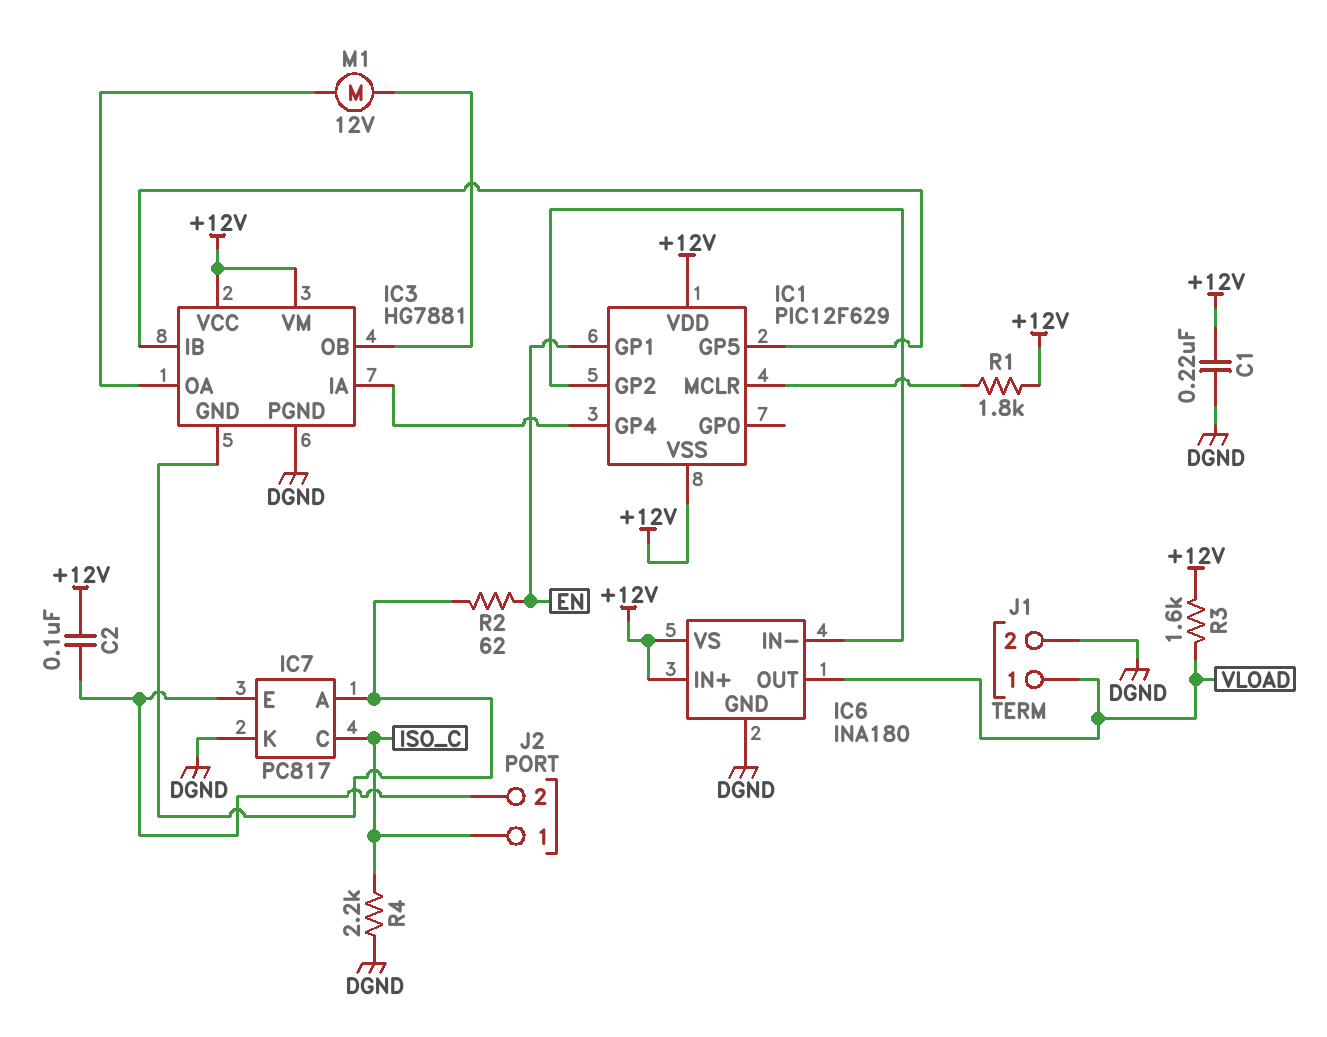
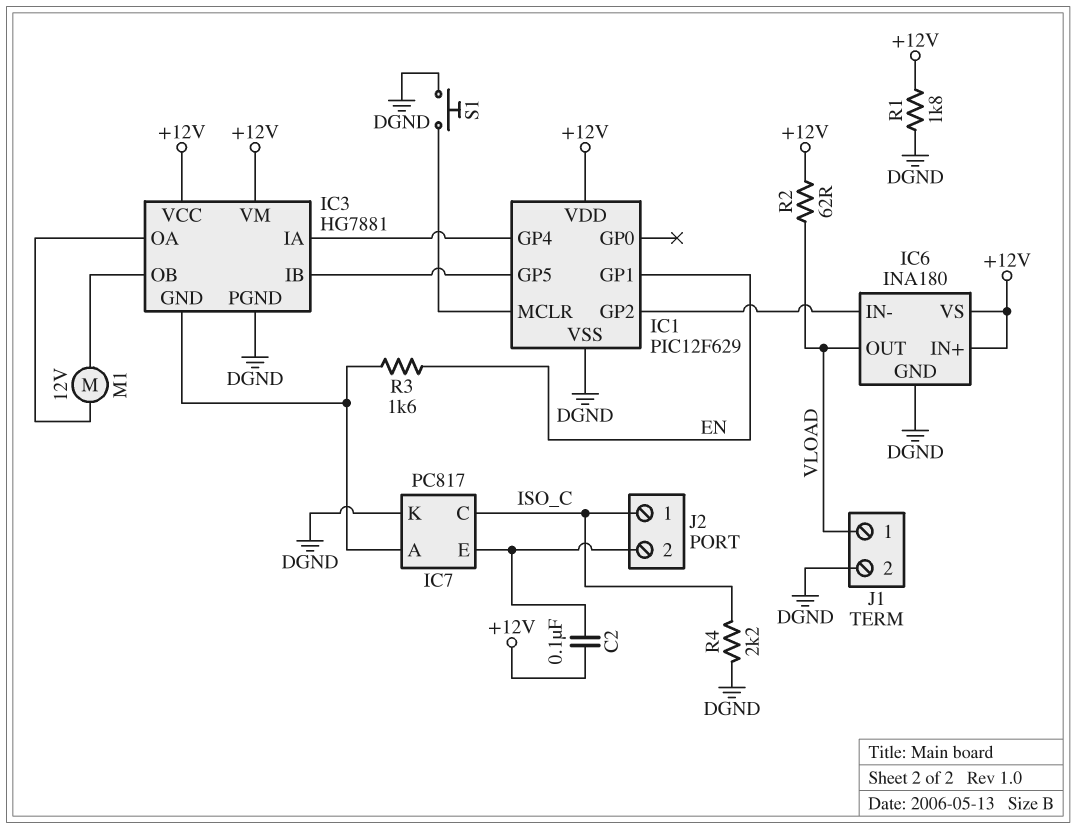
C1: 220nF (+12V, DGND) -> none
IC1 pin VSS: +12V -> DGND
R1: 1.8k (+12V, IC1/MCLR) -> 1.8k (+12V, DGND)
R2: 62 (EN, IC3/GND) -> 62 (+12V, VLOAD)
R3: 1.6k (+12V, VLOAD) -> 1.6k (EN, IC3/GND)
S1: none -> button (DGND, IC1/MCLR)

